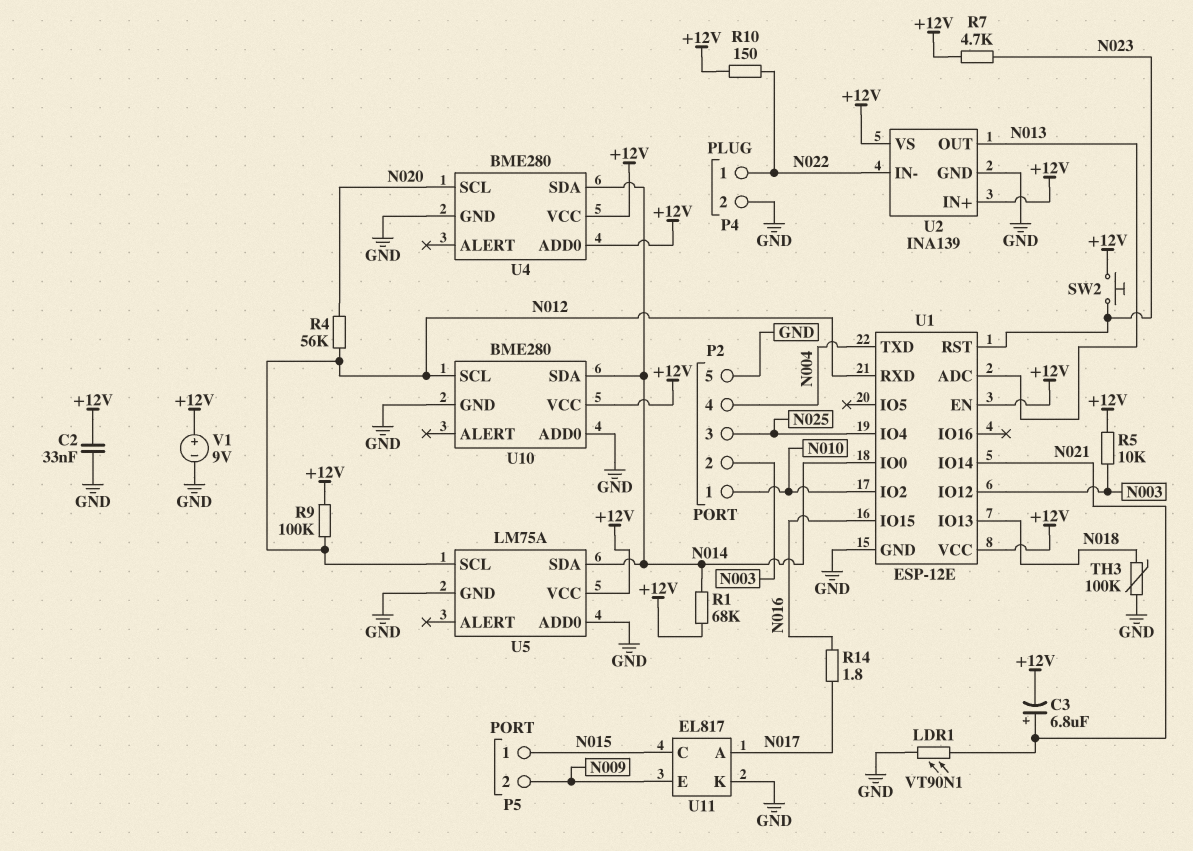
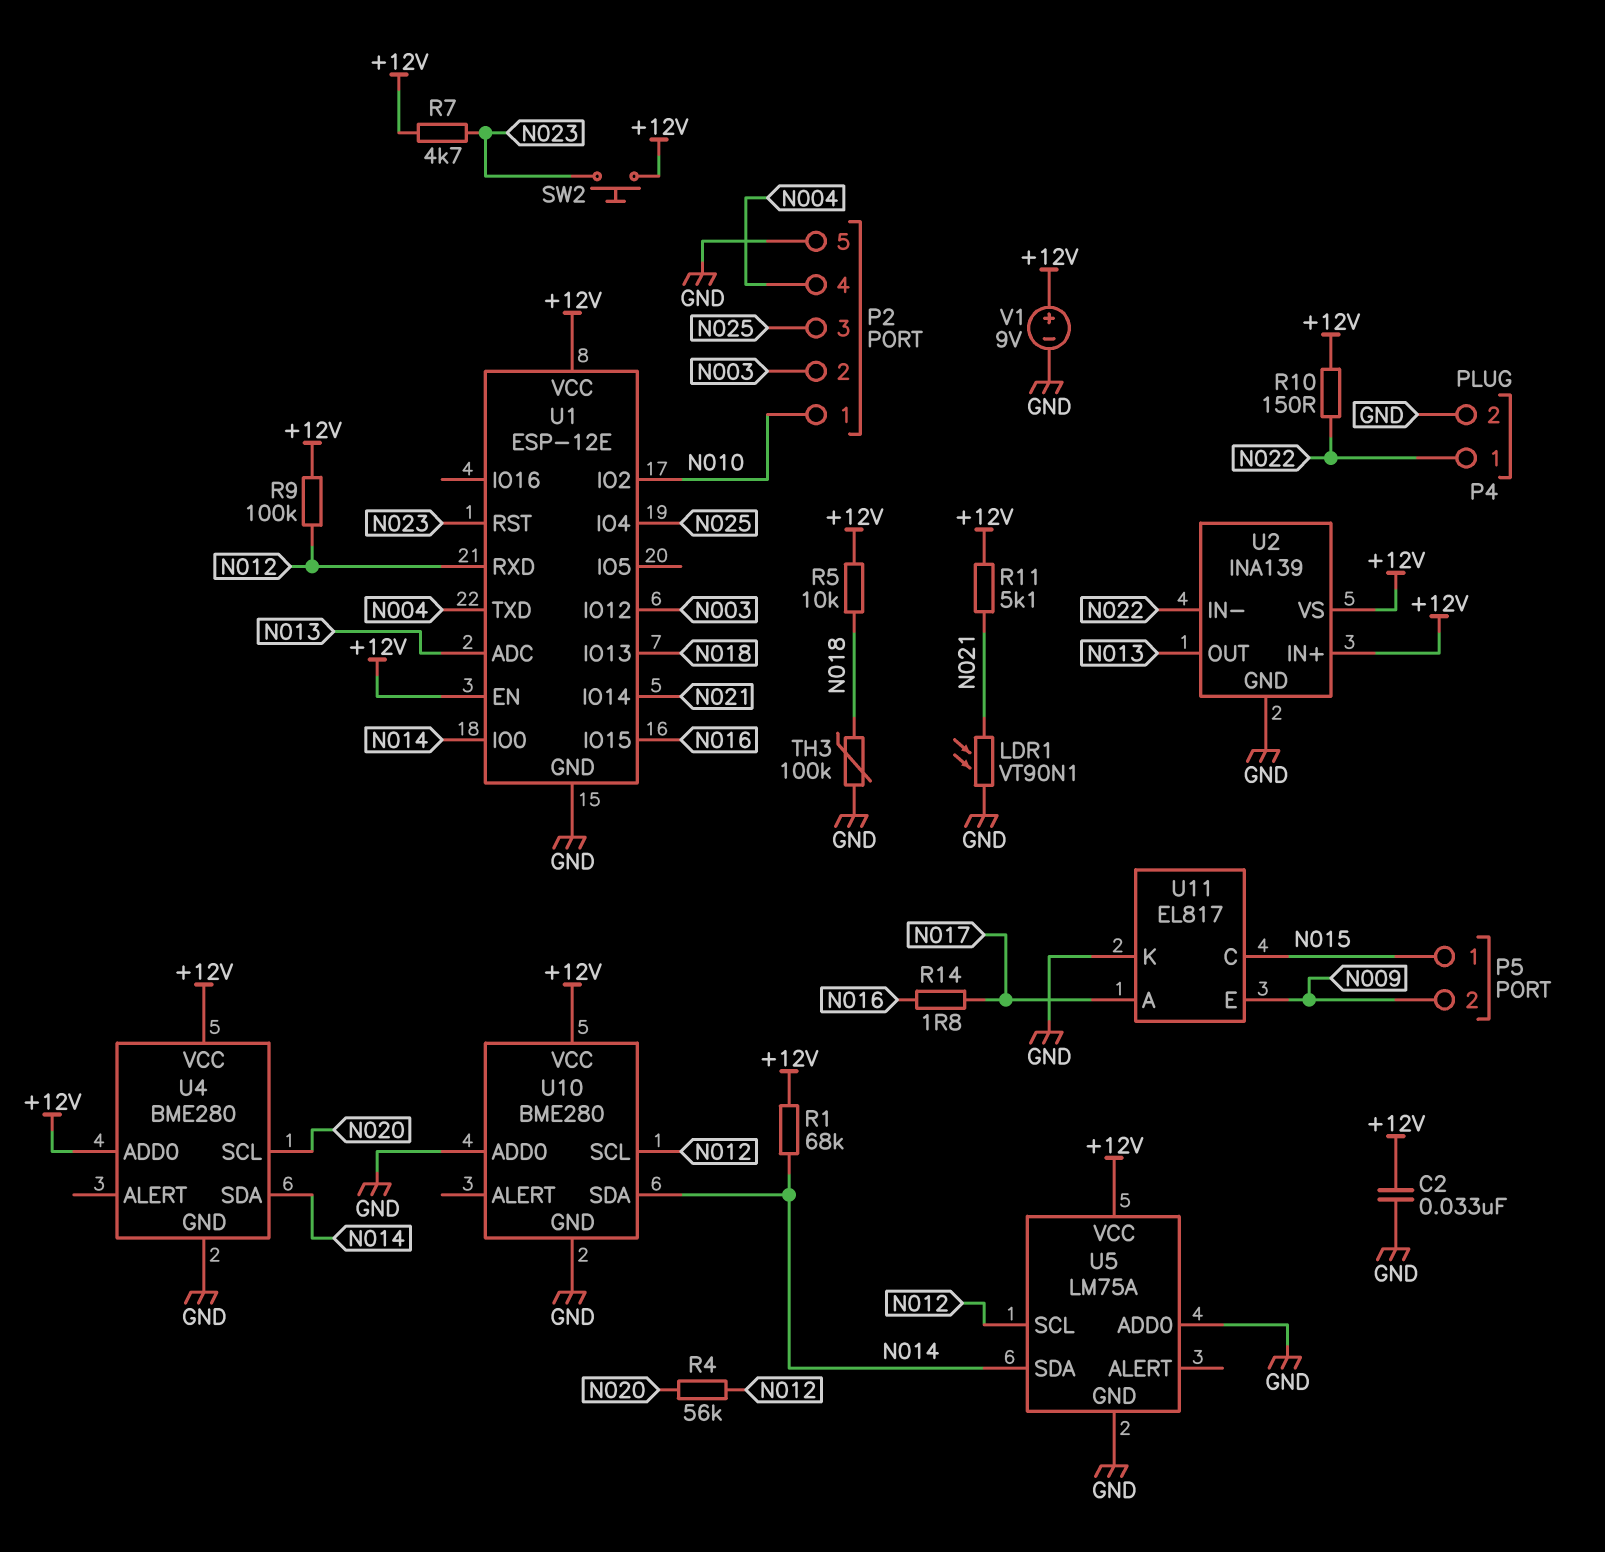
C3: 6.8uF (plus N021, minus +12V) -> none
R5: 10k (+12V, N003) -> 10k (+12V, N018)
R11: none -> 5.1k (+12V, N021)

